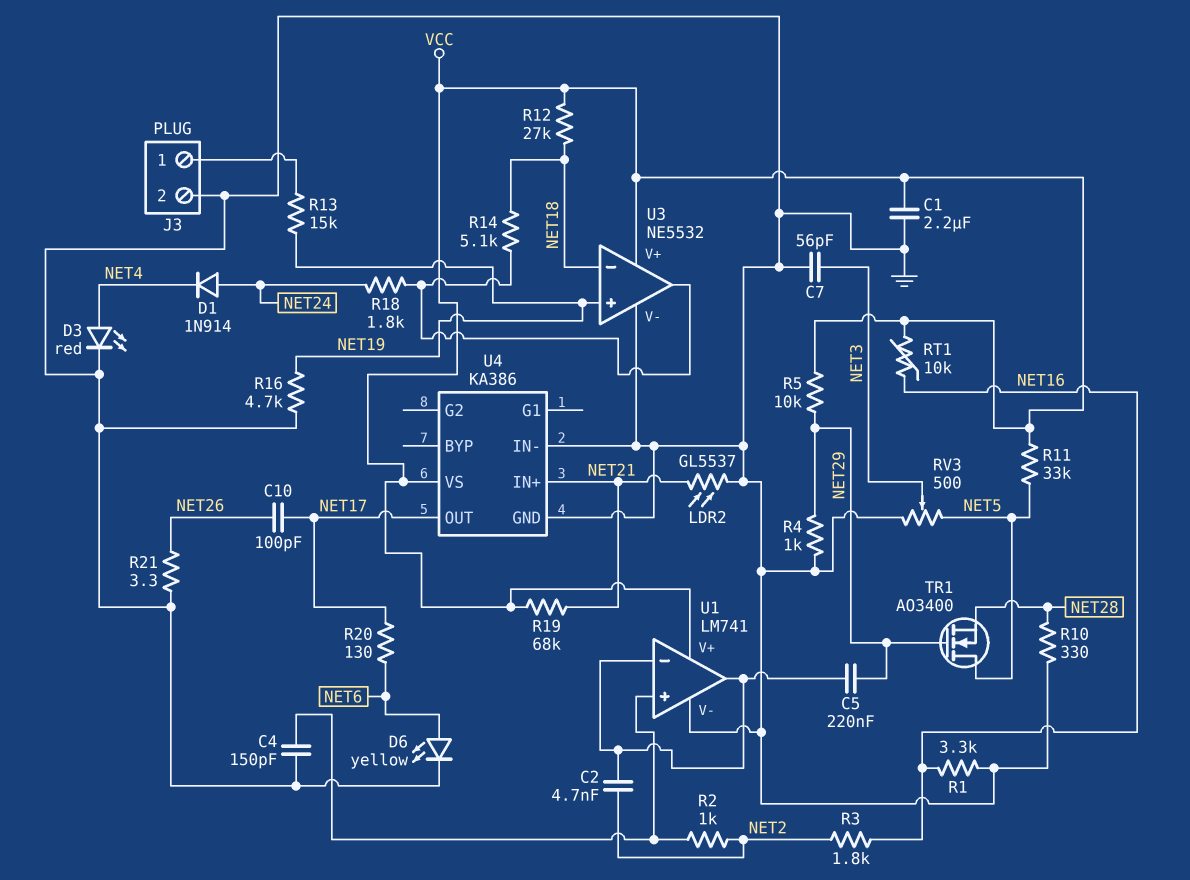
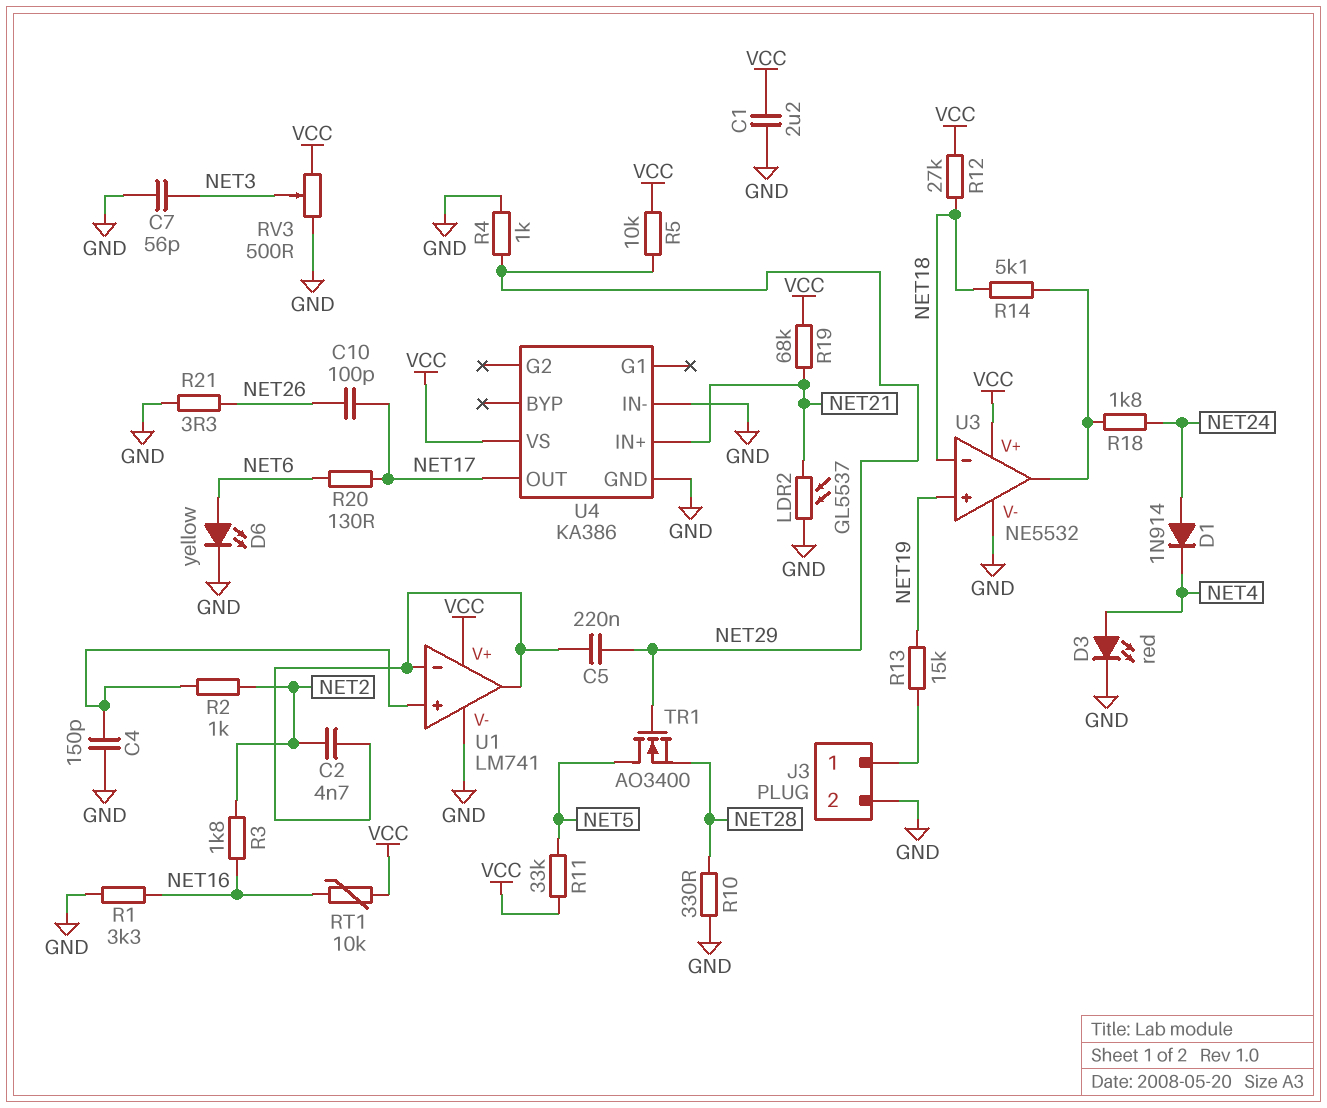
R16: 4.7k (GND, NET19) -> none
RV3: 500 (GND, NET5, wiper NET3) -> 500 (GND, VCC, wiper NET3)

